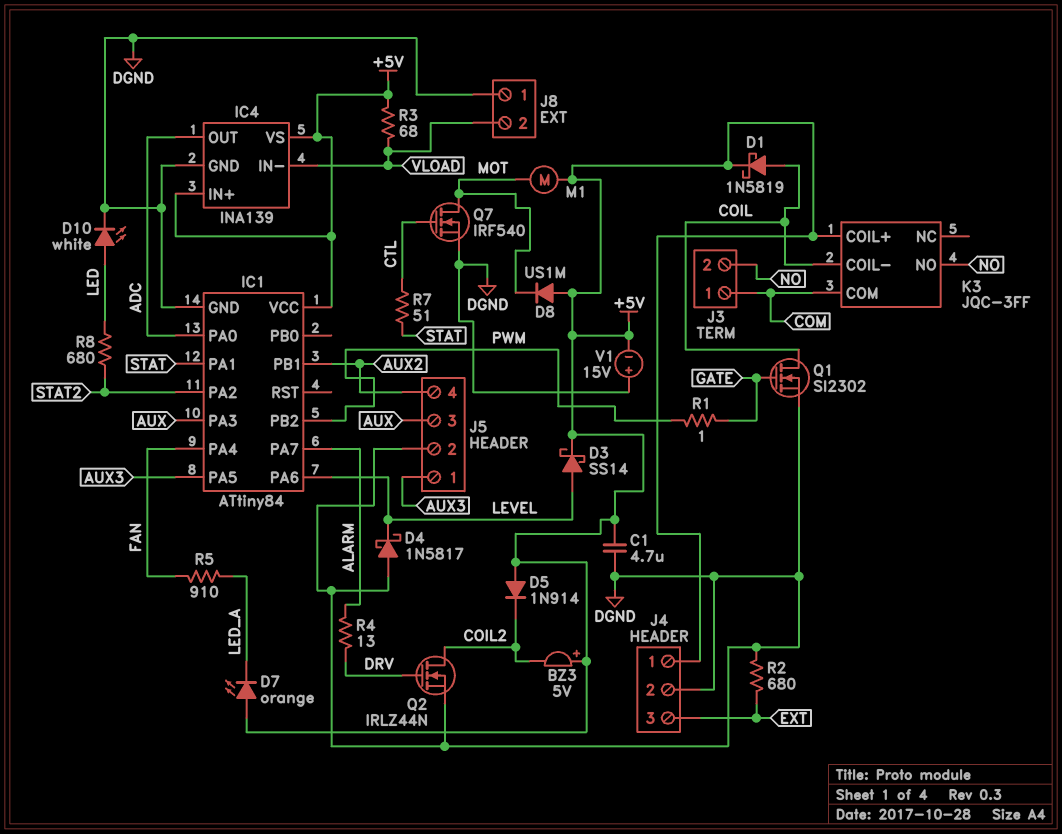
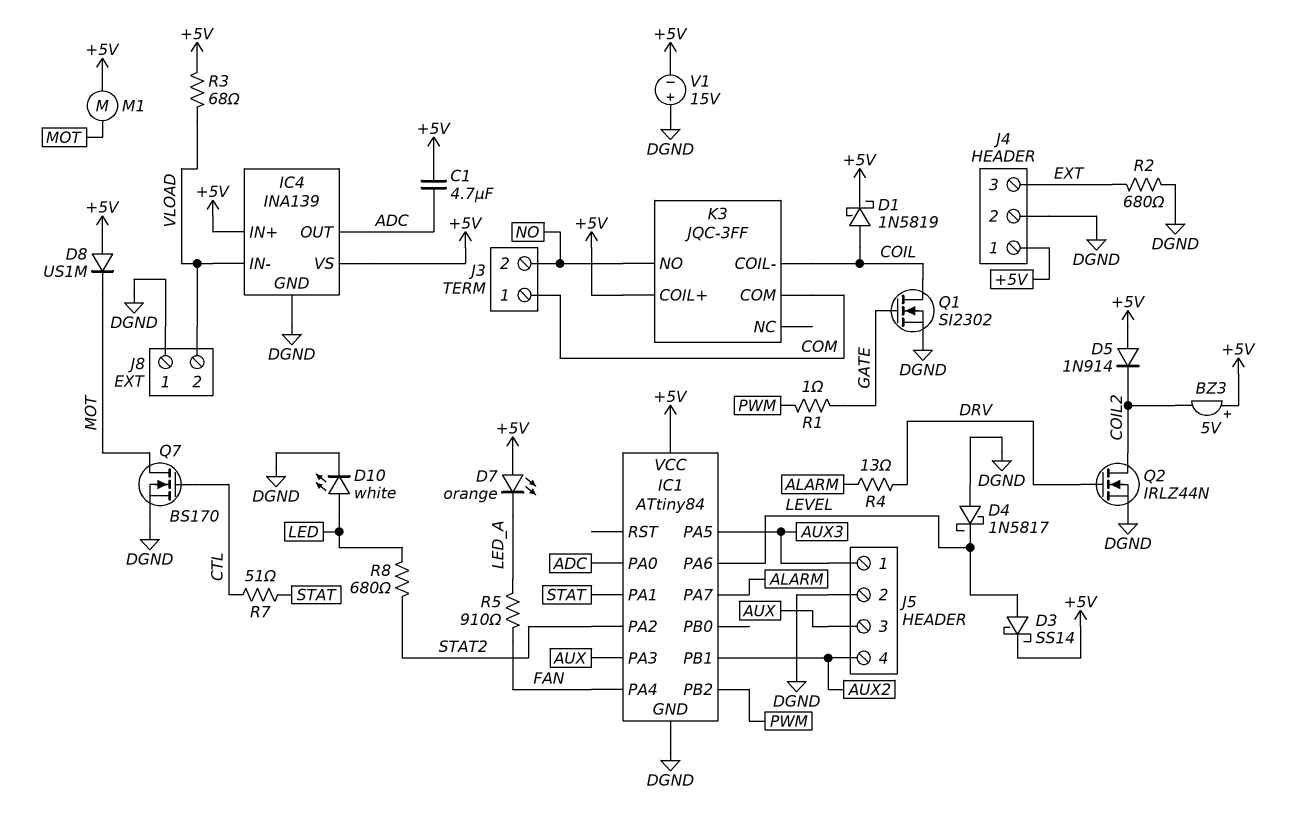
C1: 4.7uF (+5V, DGND) -> 4.7uF (+5V, ADC)
Q7: NMOS IRF540 (G CTL, D MOT, S DGND) -> NMOS BS170 (G CTL, D MOT, S DGND)

